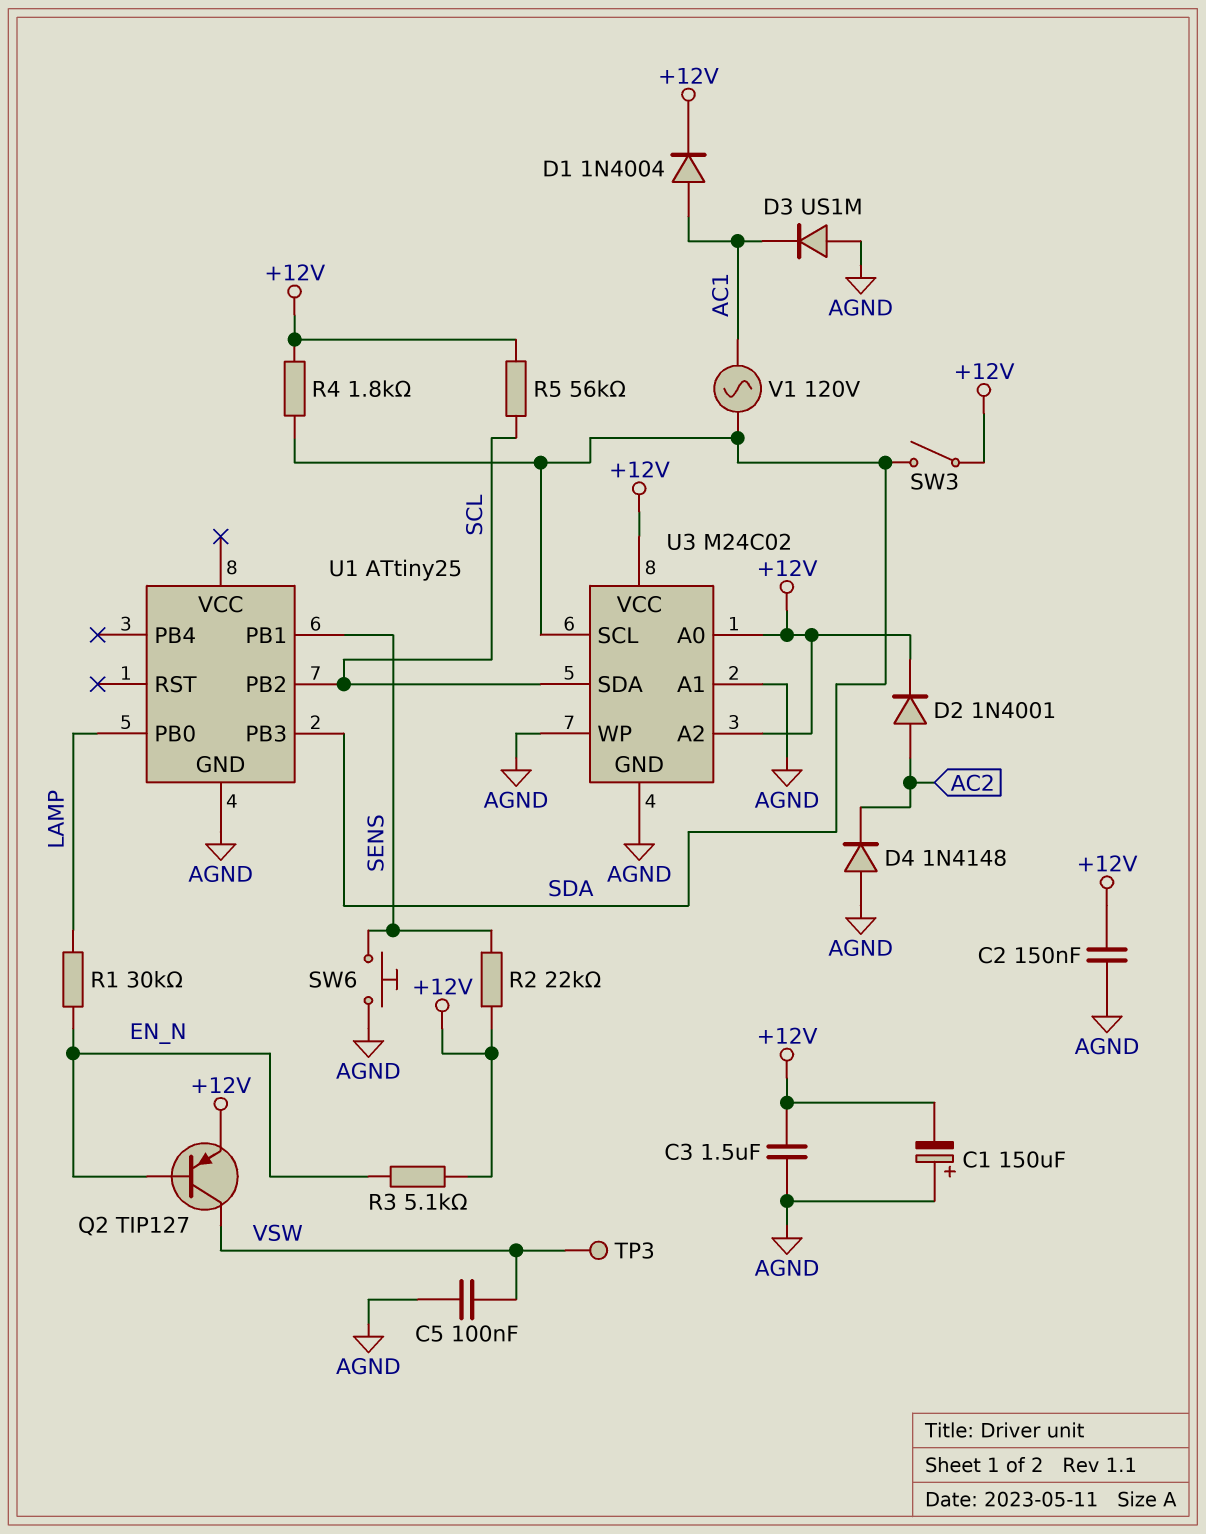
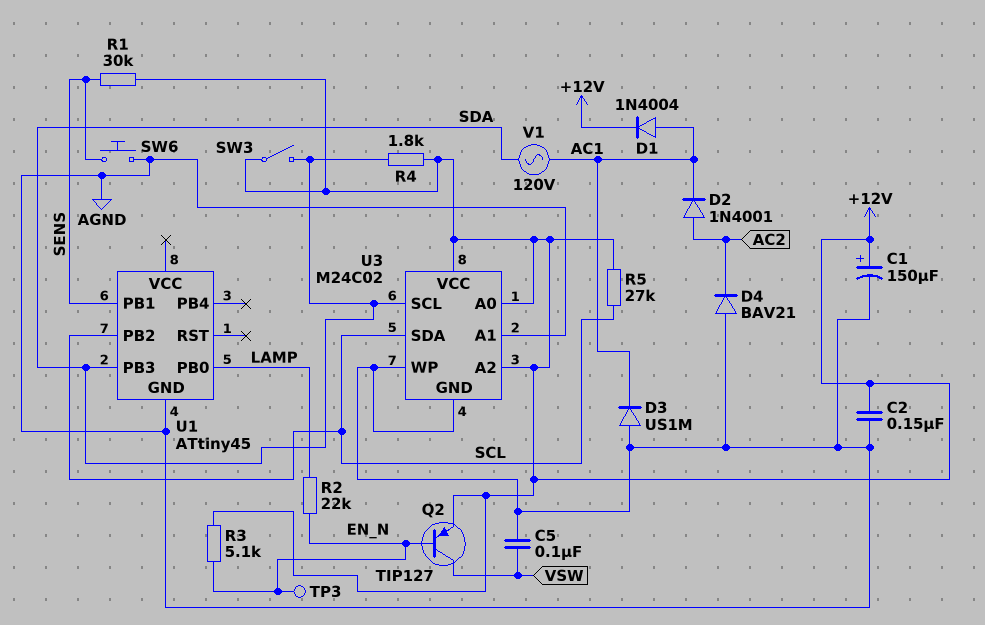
C1: 150uF (plus AGND, minus +12V) -> 150uF (plus +12V, minus AGND)
C3: 1.5uF (+12V, AGND) -> none
D2: diode 1N4001 (A AC2, K +12V) -> diode 1N4001 (A AC2, K AC1)
D4: diode 1N4148 (A AGND, K AC2) -> diode BAV21 (A AGND, K AC2)
R1: 30k (EN_N, LAMP) -> 30k (+12V, SENS)
R2: 22k (+12V, SENS) -> 22k (EN_N, LAMP)
R5: 56k (+12V, SCL) -> 27k (+12V, SCL)
TP3: test point (VSW) -> test point (EN_N)
U1: ATtiny25 -> ATtiny45

